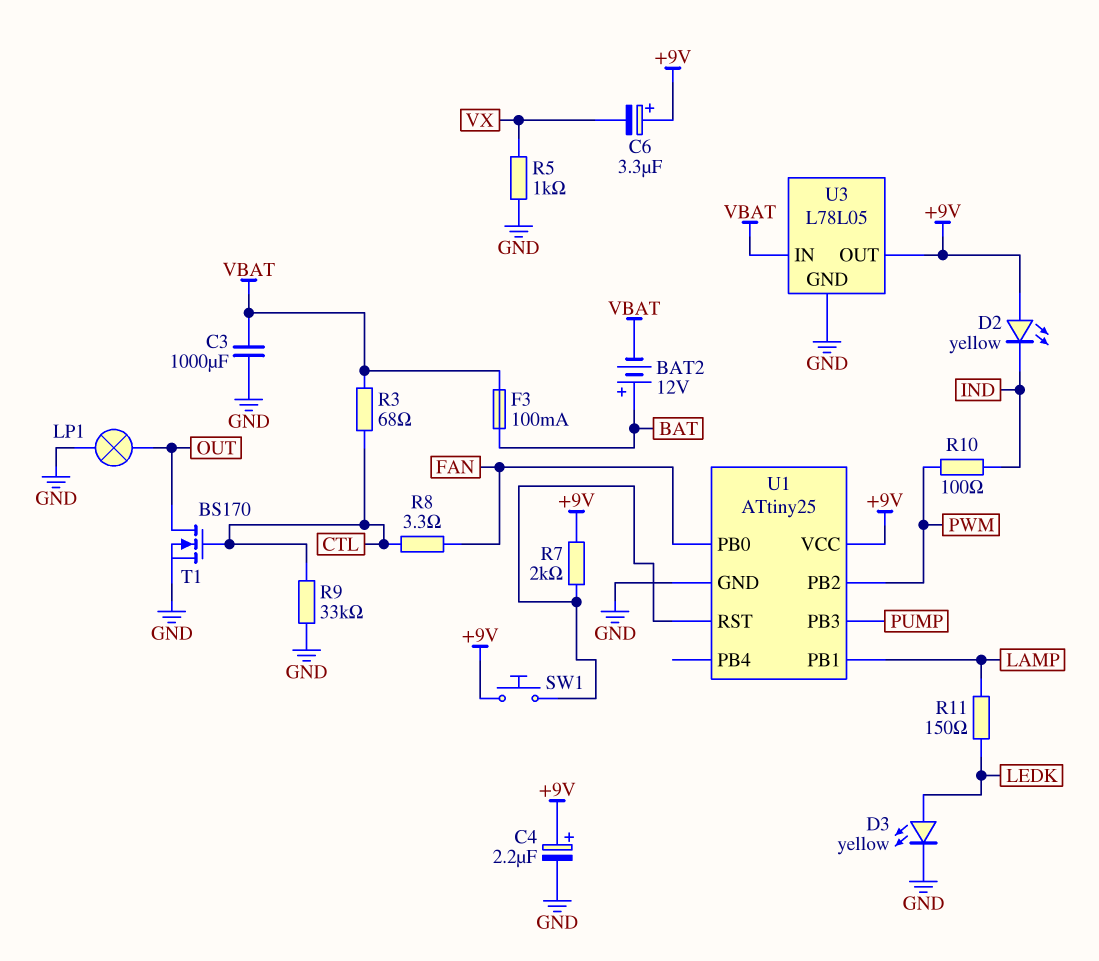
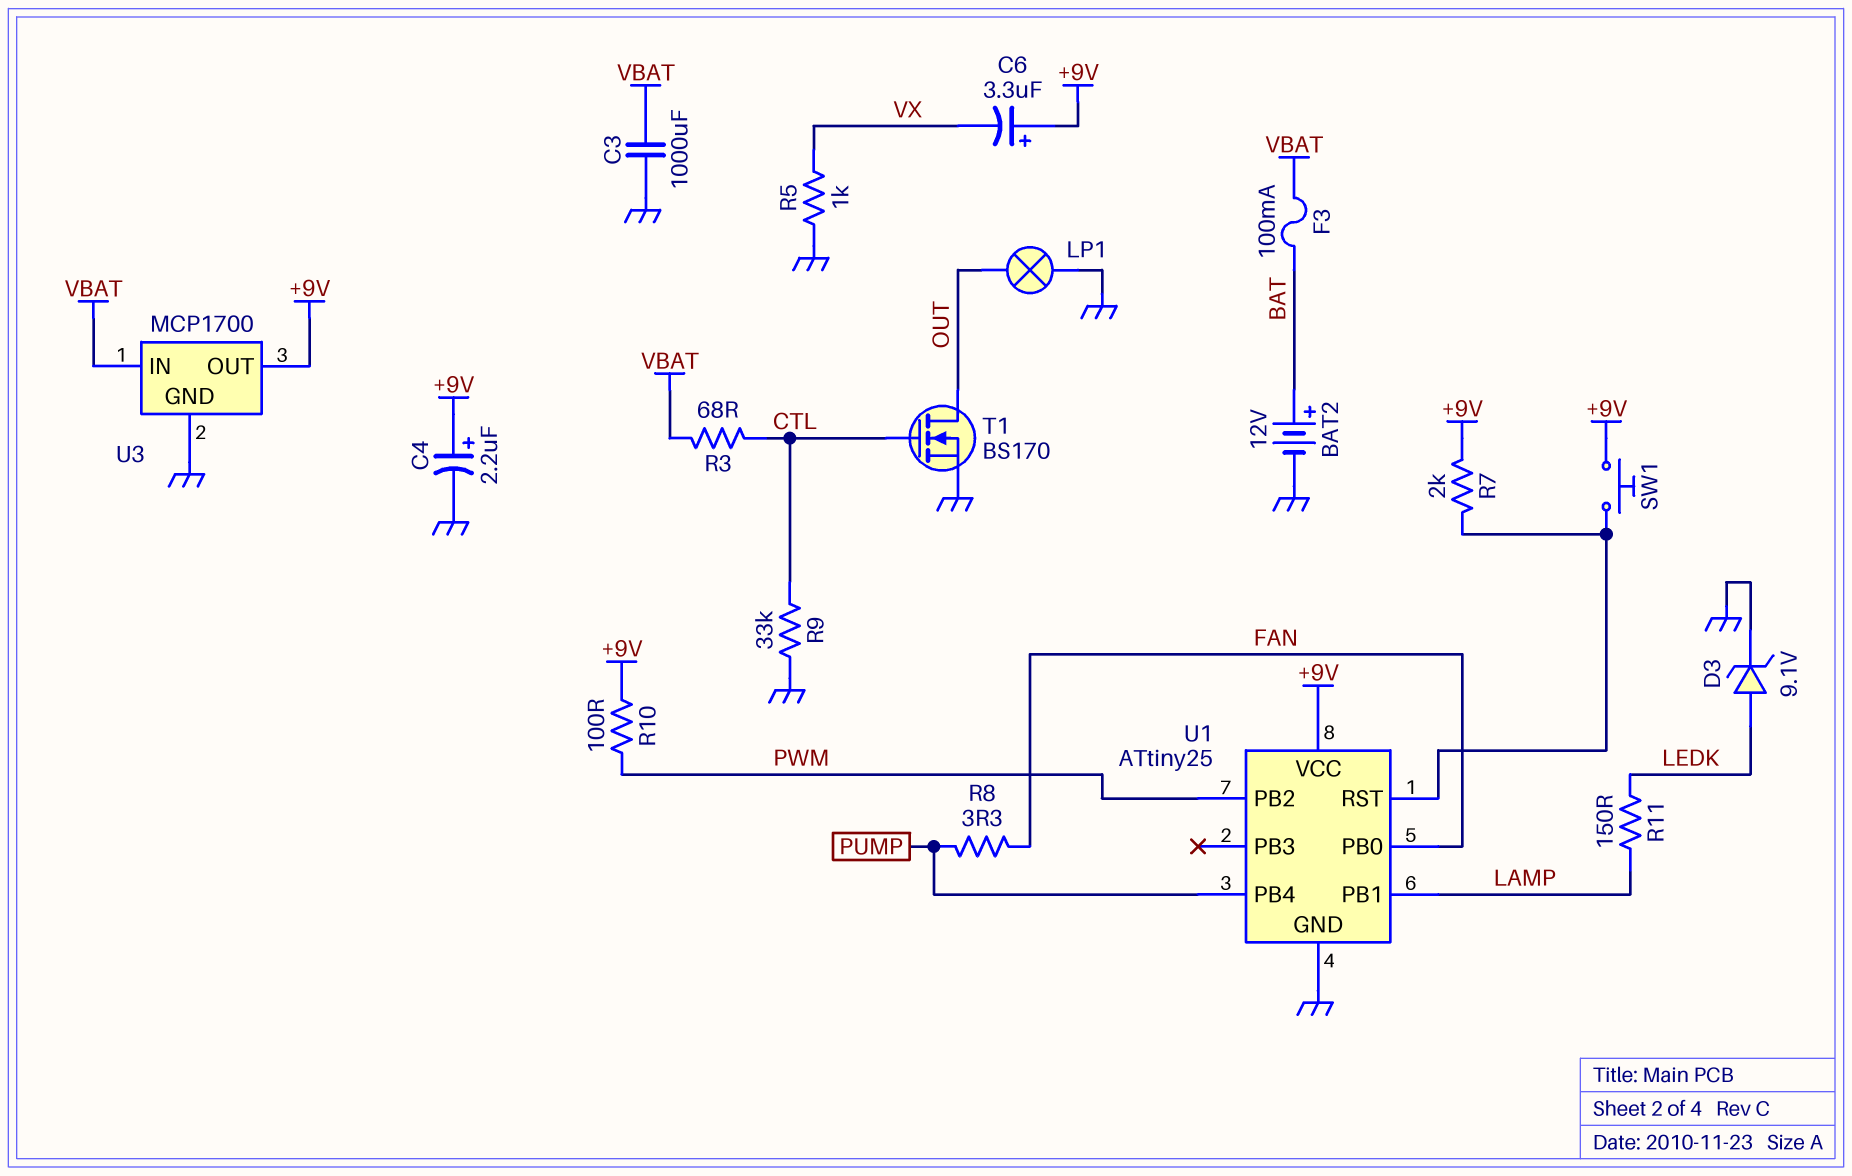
BAT2: 12V (plus BAT, minus VBAT) -> 12V (plus BAT, minus GND)
D2: LED yellow (A +9V, K IND) -> none
D3: LED yellow (A LEDK, K GND) -> zener 9.1V (A LEDK, K GND)
R8: 3.3 (CTL, FAN) -> 3.3 (FAN, PUMP)
R10: 100 (IND, PWM) -> 100 (+9V, PWM)
U1 pin PB3: PUMP -> none
U1 pin PB4: none -> PUMP
U3: L78L05 -> MCP1700

